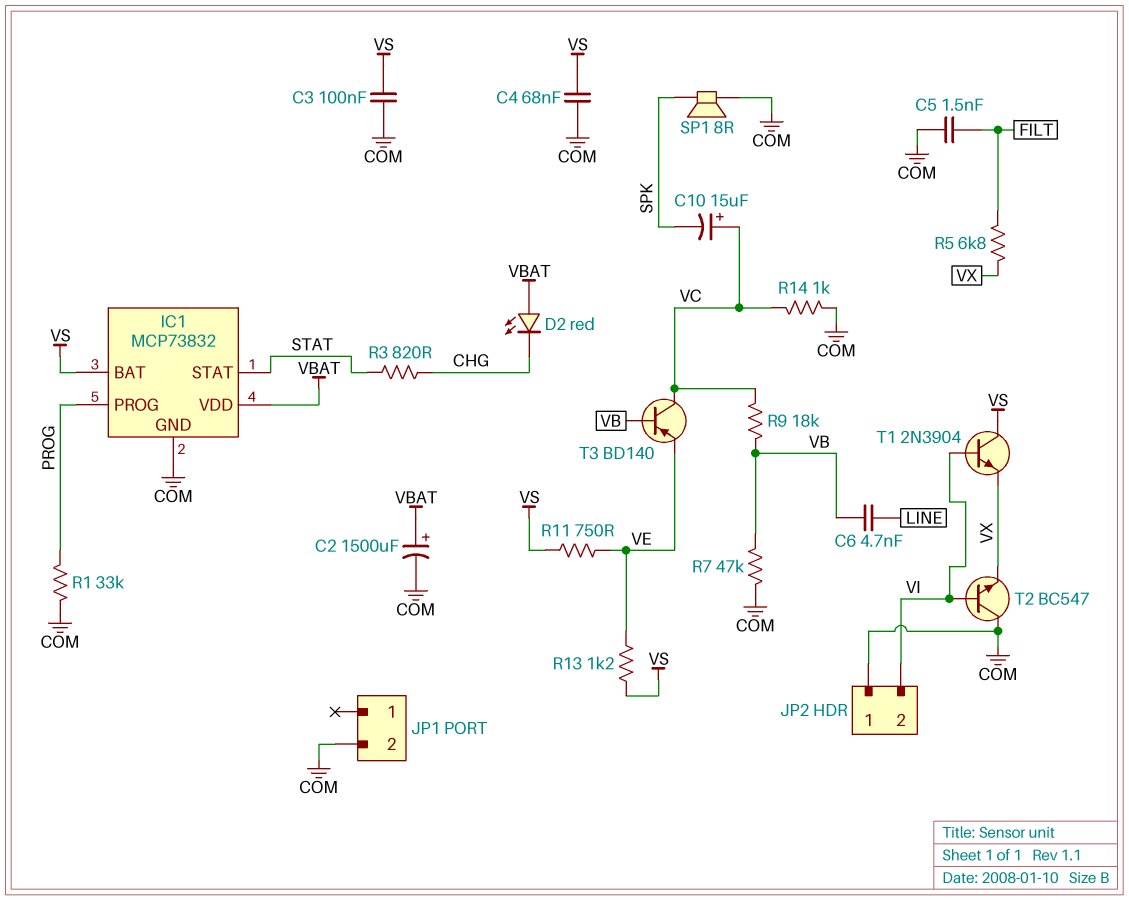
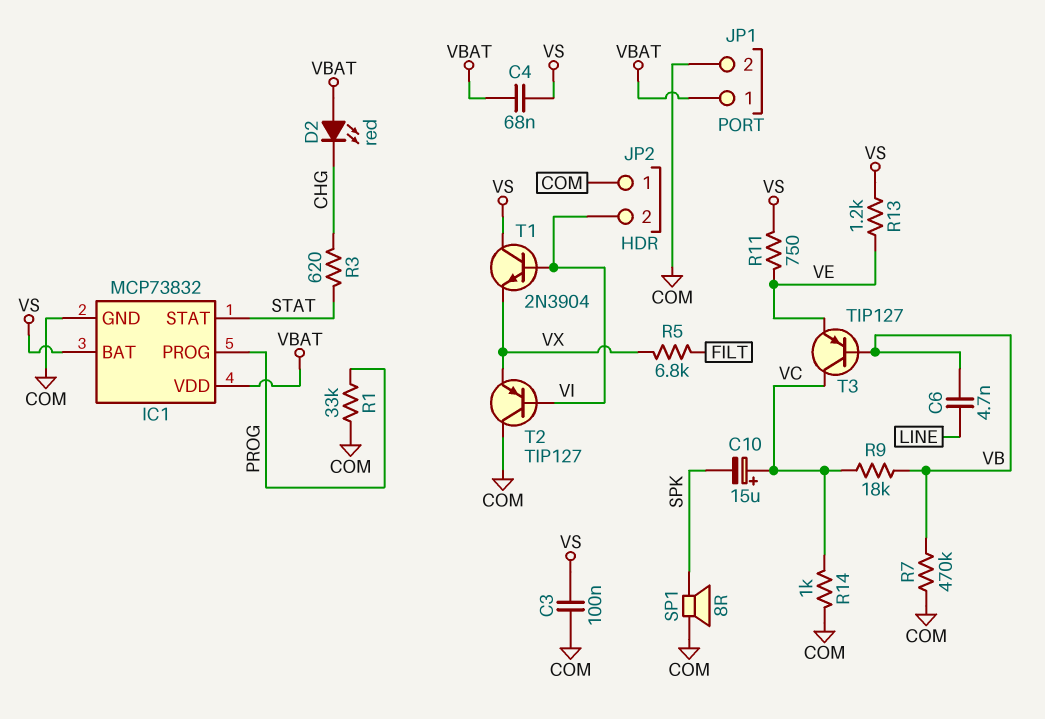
C2: 1500uF (plus VBAT, minus COM) -> none
C4: 68nF (COM, VS) -> 68nF (VBAT, VS)
C5: 1.5nF (COM, FILT) -> none
JP1 pin 1: none -> VBAT
R3: 820 (CHG, STAT) -> 620 (CHG, STAT)
R7: 47k (COM, VB) -> 470k (COM, VB)
T2: NPN BC547 (B VI, C COM, E VX) -> PNP TIP127 (B VI, C COM, E VX)
T3: PNP BD140 (B VB, C VC, E VE) -> PNP TIP127 (B VB, C VC, E VE)

